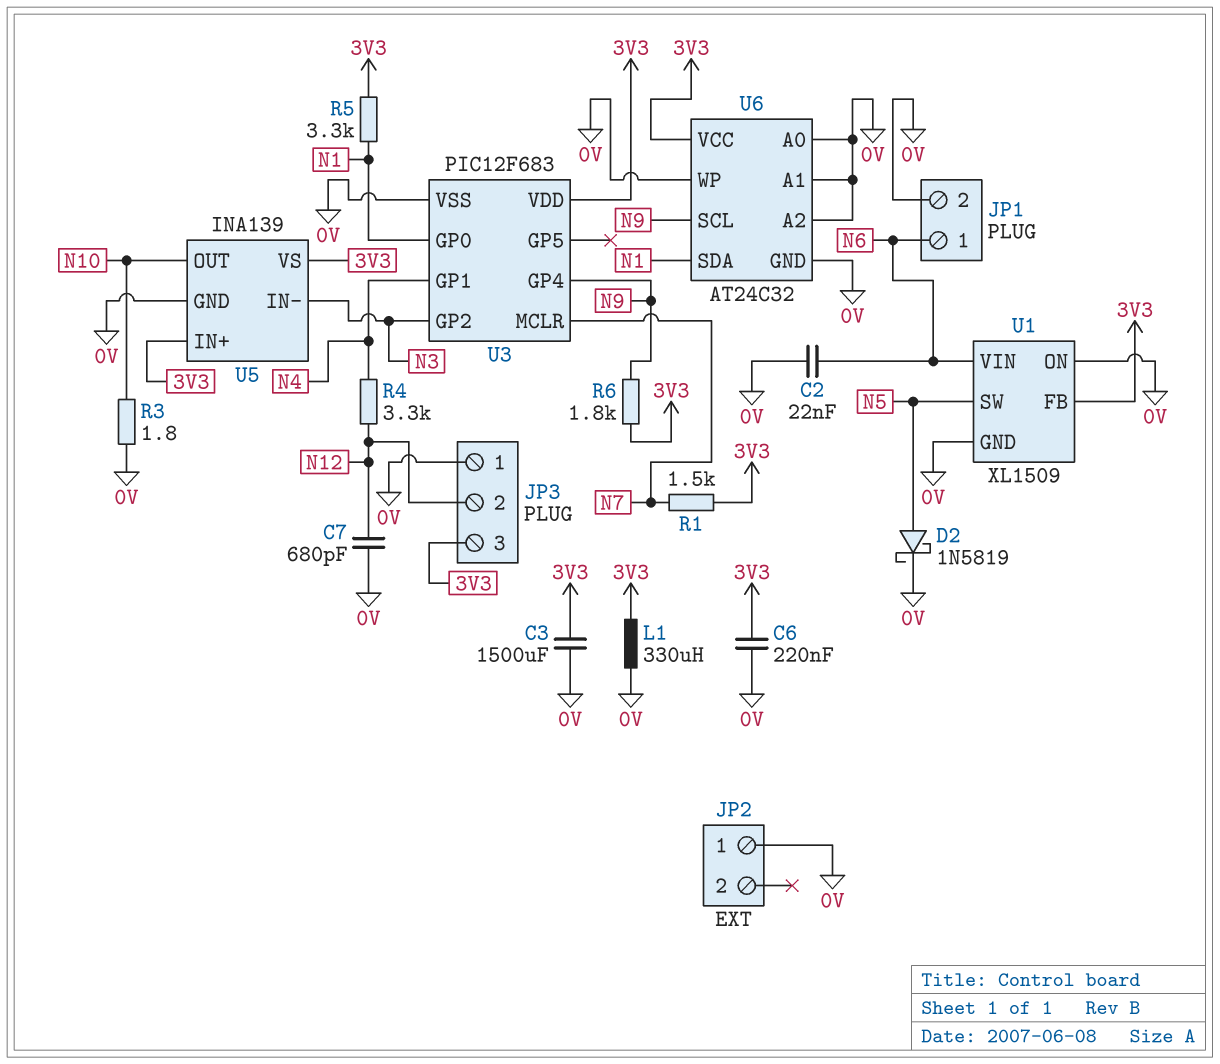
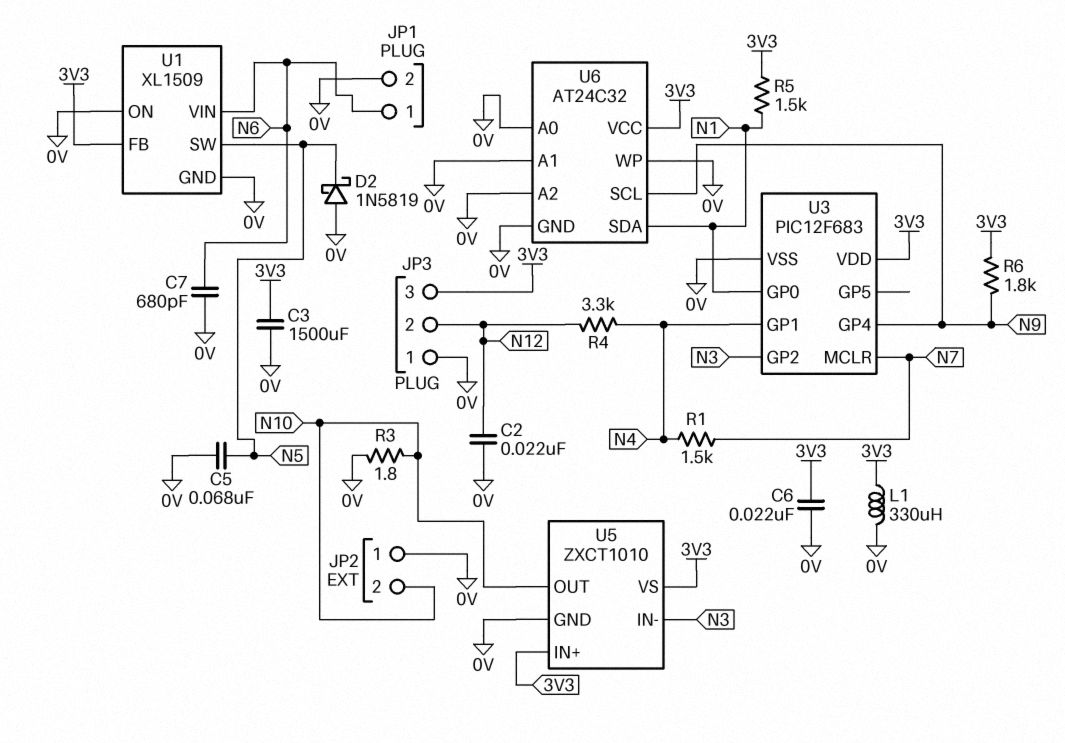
C2: 22nF (0V, N6) -> 22nF (0V, N12)
C5: none -> 68nF (0V, N5)
C6: 220nF (0V, 3V3) -> 22nF (0V, 3V3)
C7: 680pF (0V, N12) -> 680pF (0V, N6)
D2: schottky 1N5819 (A N5, K 0V) -> schottky 1N5819 (A 0V, K N5)
JP2 pin 2: none -> N10
R1: 1.5k (3V3, N7) -> 1.5k (N4, N7)
R5: 3.3k (3V3, N1) -> 1.5k (3V3, N1)
U5: INA139 -> ZXCT1010

